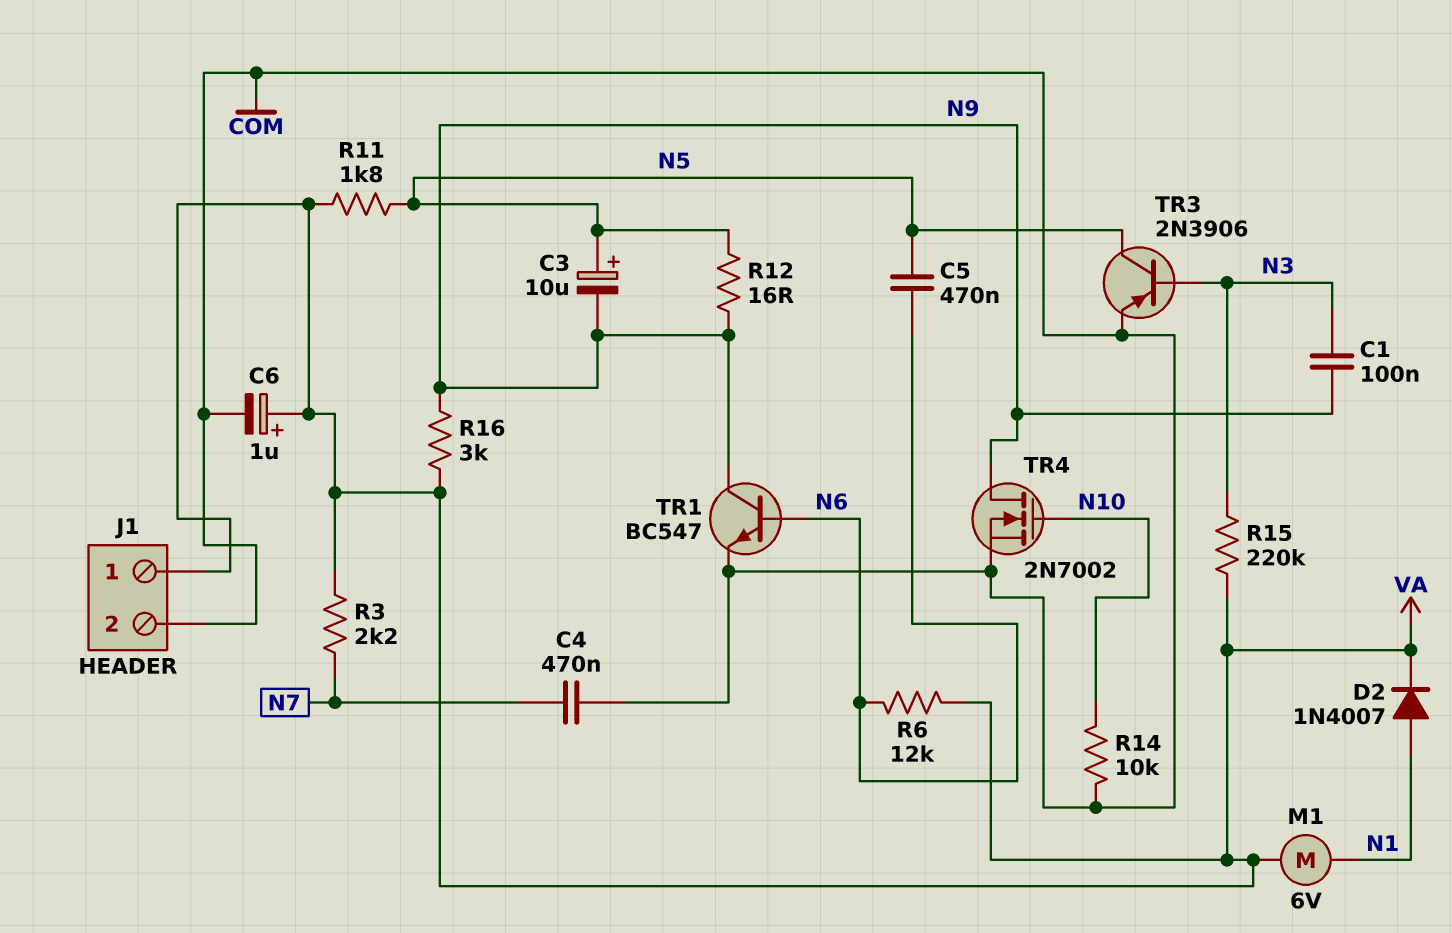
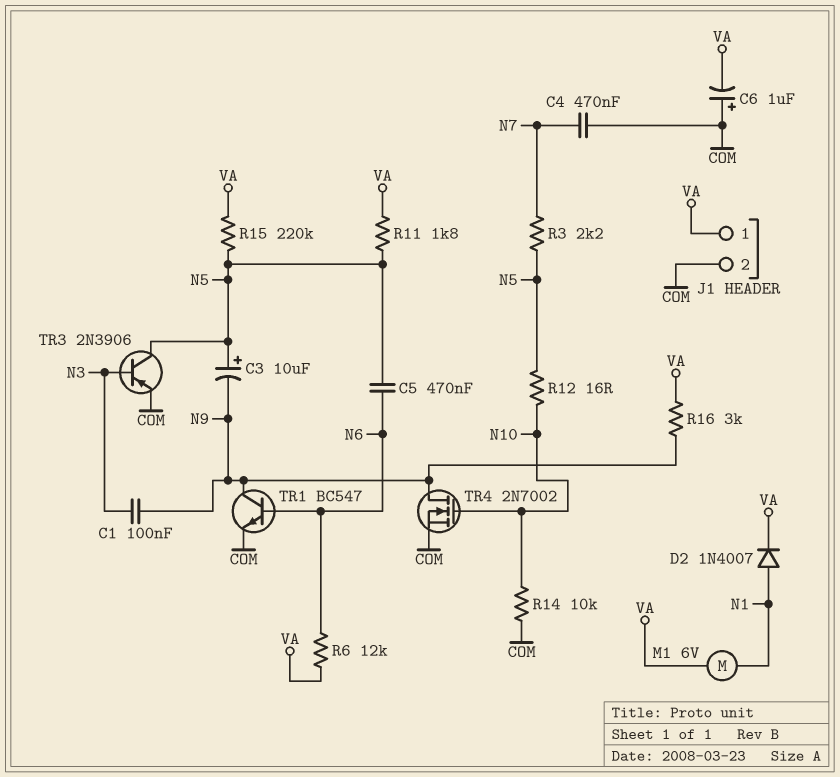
C6: 1uF (plus VA, minus COM) -> 1uF (plus COM, minus VA)
R3: 2.2k (N7, VA) -> 2.2k (N5, N7)
R12: 16 (N5, N9) -> 16 (N5, N10)
R15: 220k (N3, VA) -> 220k (N5, VA)

